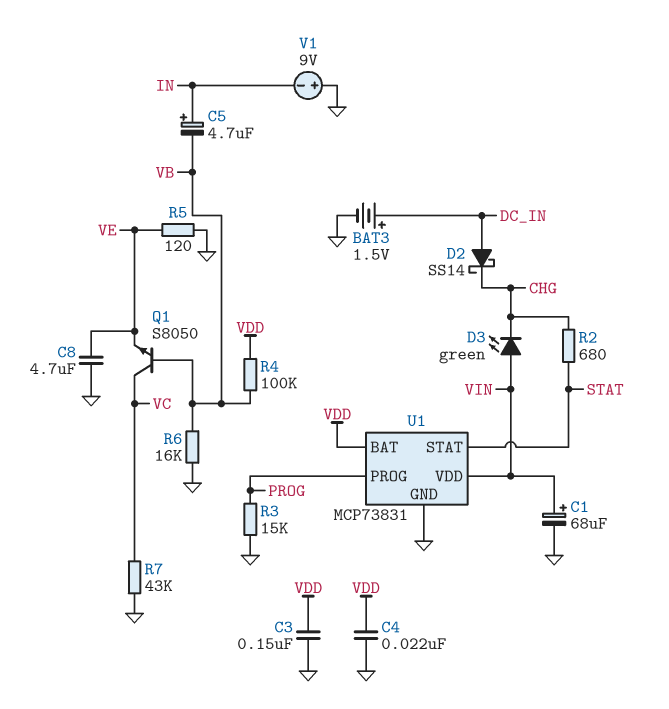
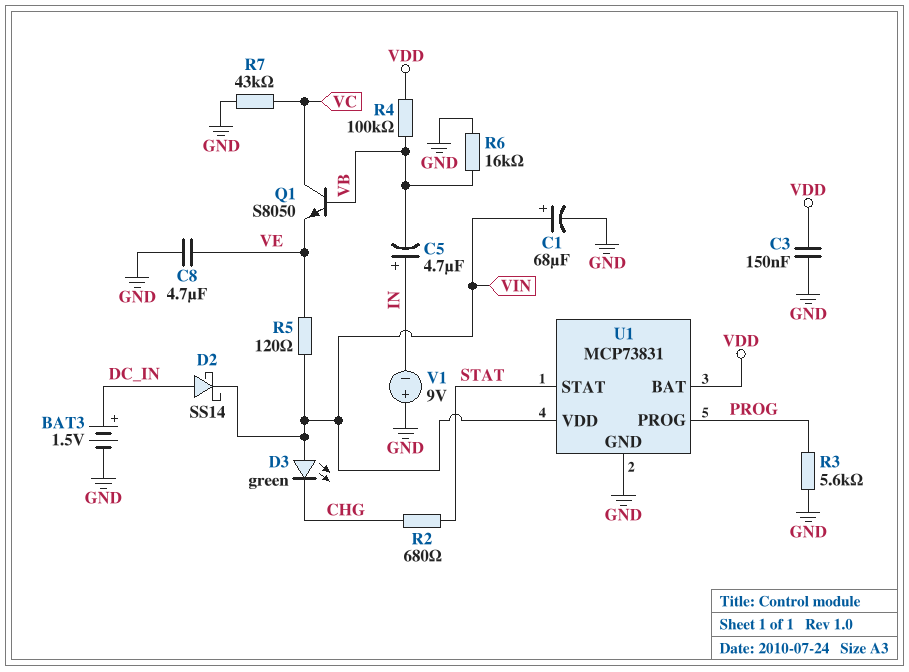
C4: 22nF (GND, VDD) -> none
D2: schottky SS14 (A DC_IN, K CHG) -> schottky SS14 (A DC_IN, K VIN)
R3: 15k (GND, PROG) -> 5.6k (GND, PROG)
R5: 120 (GND, VE) -> 120 (VE, VIN)

